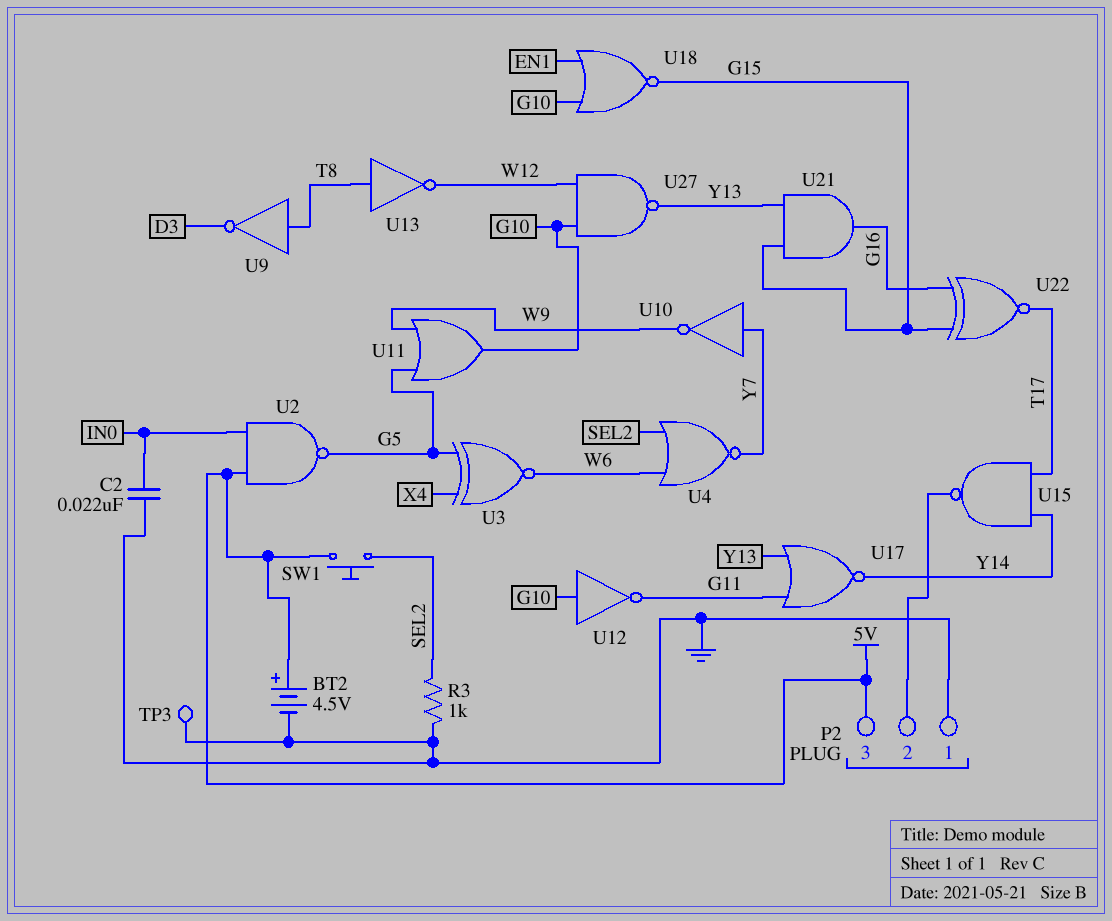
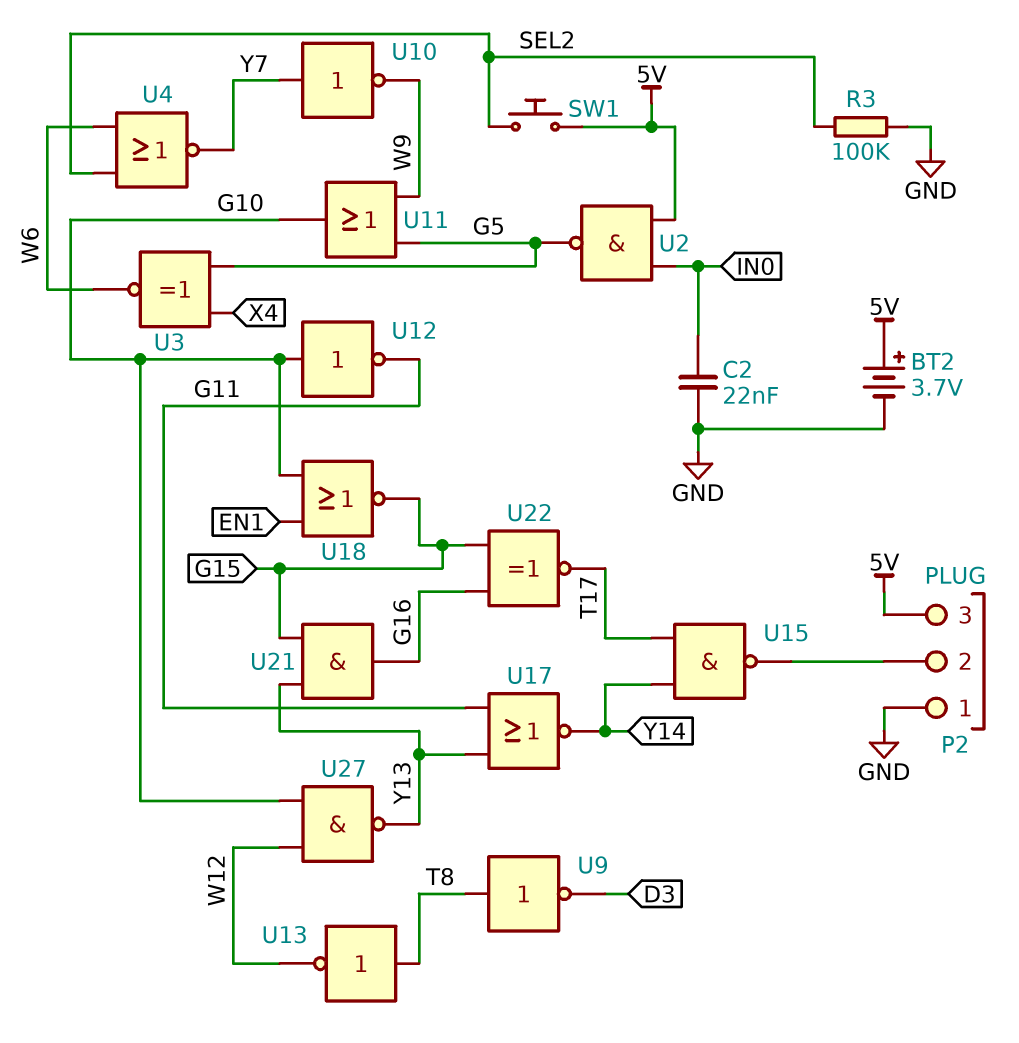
BT2: 4.5V (plus 5V, minus GND) -> 3.7V (plus 5V, minus GND)
R3: 1k (GND, SEL2) -> 100k (GND, SEL2)
TP3: test point (GND) -> none

